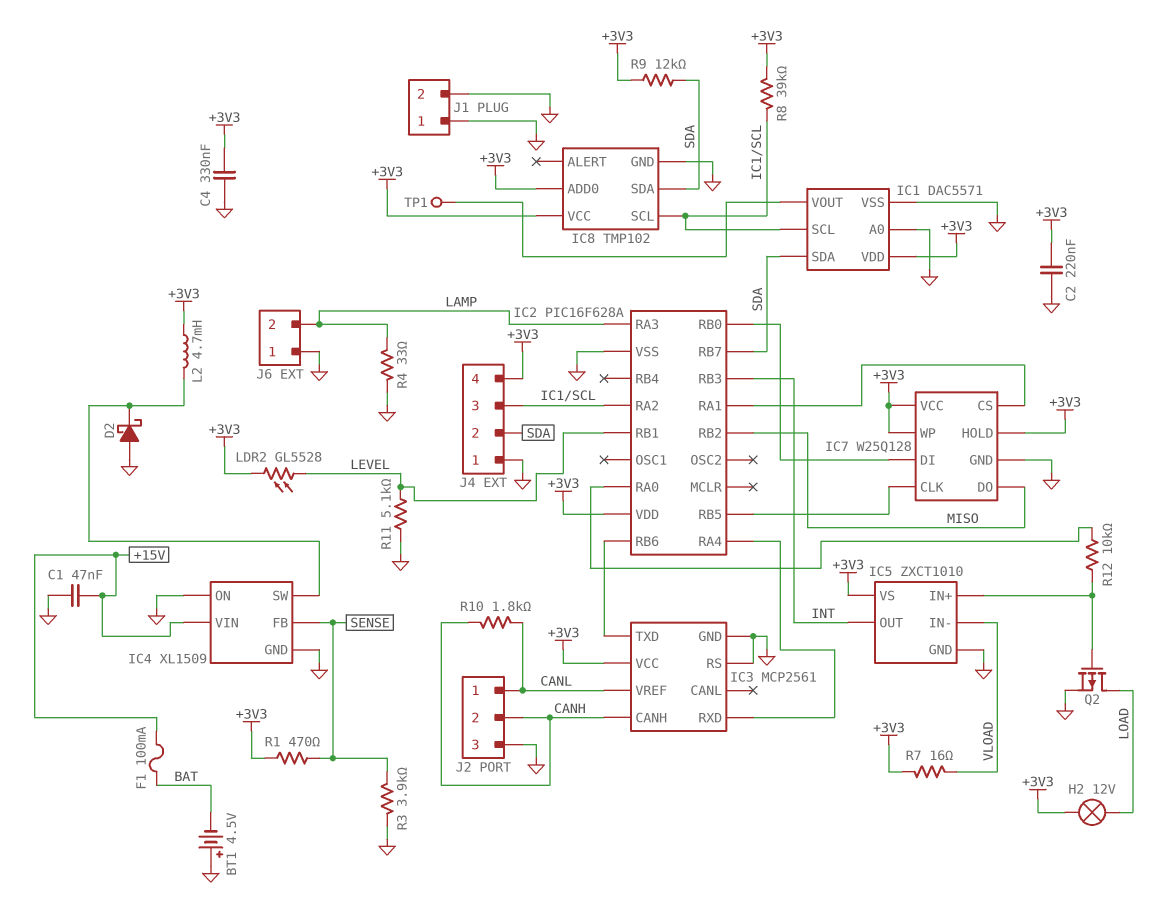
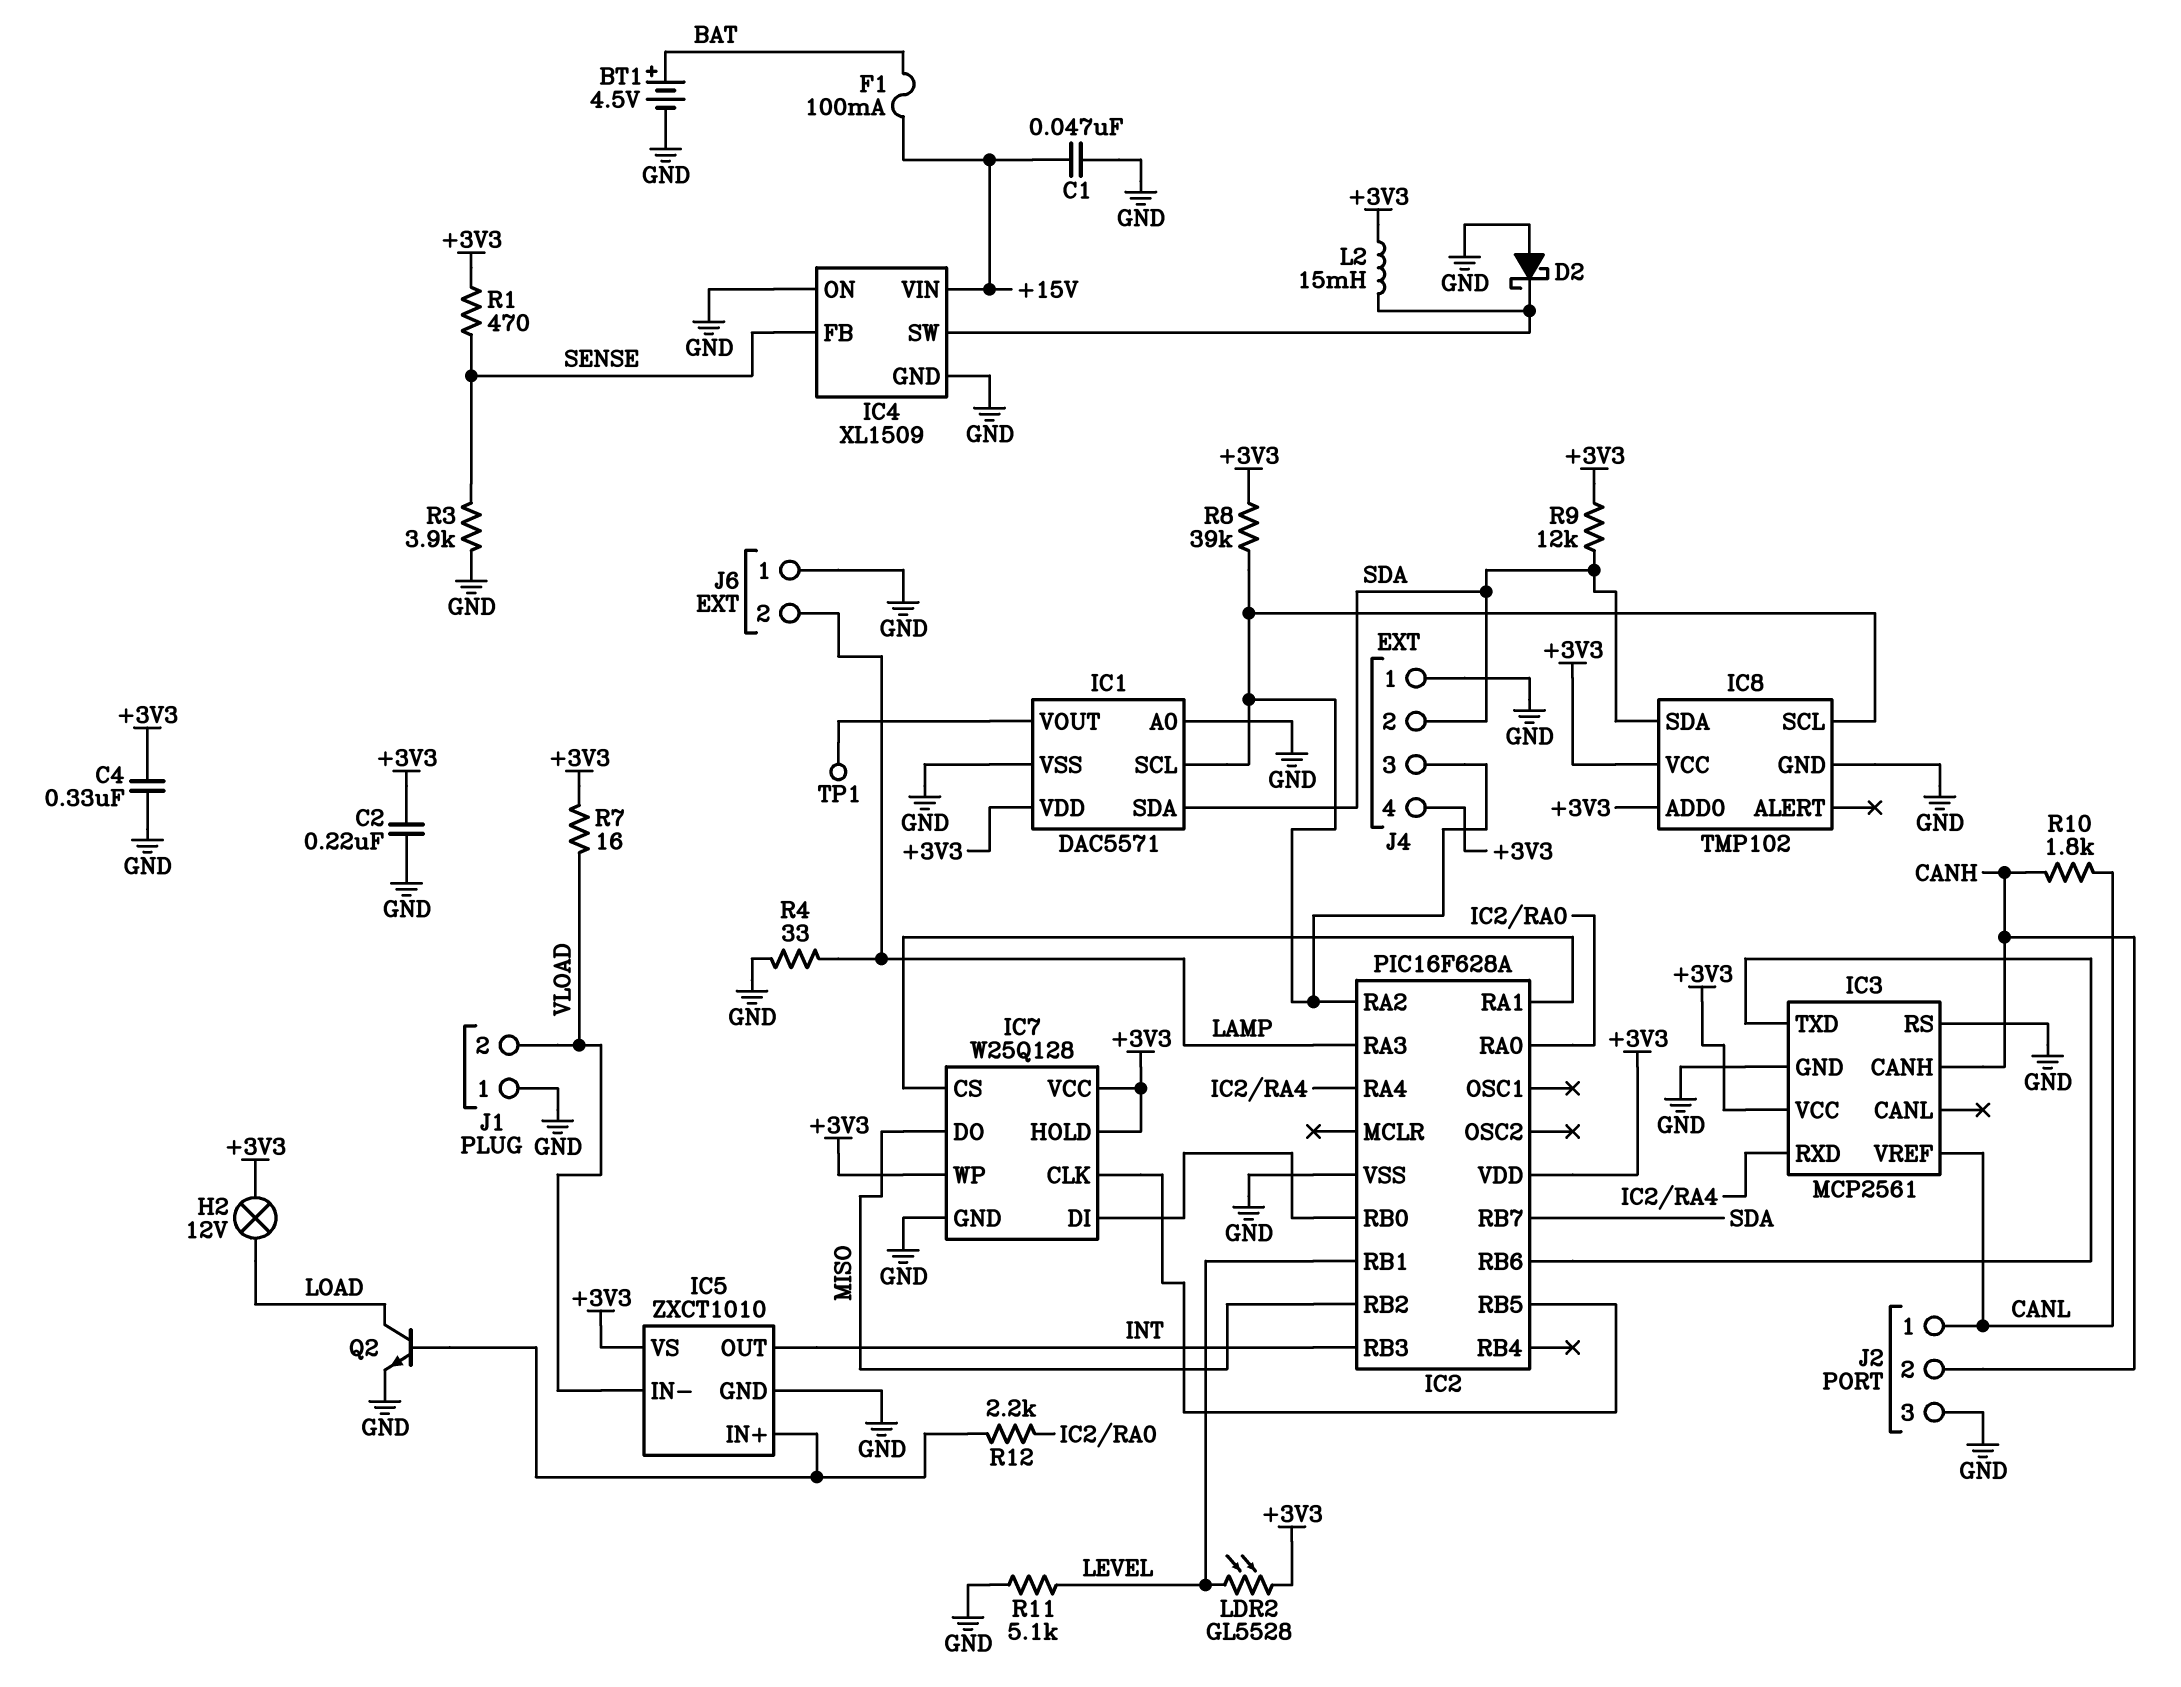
BT1: 4.5V (plus GND, minus BAT) -> 4.5V (plus BAT, minus GND)
J1 pin 2: GND -> VLOAD
L2: 4.7mH (+3V3, IC4/SW) -> 15mH (+3V3, IC4/SW)
Q2: PMOS (G IC5/IN+, D LOAD, S GND) -> NPN (B IC5/IN+, C LOAD, E GND)
R12: 10k (IC2/RA0, IC5/IN+) -> 2.2k (IC2/RA0, IC5/IN+)

